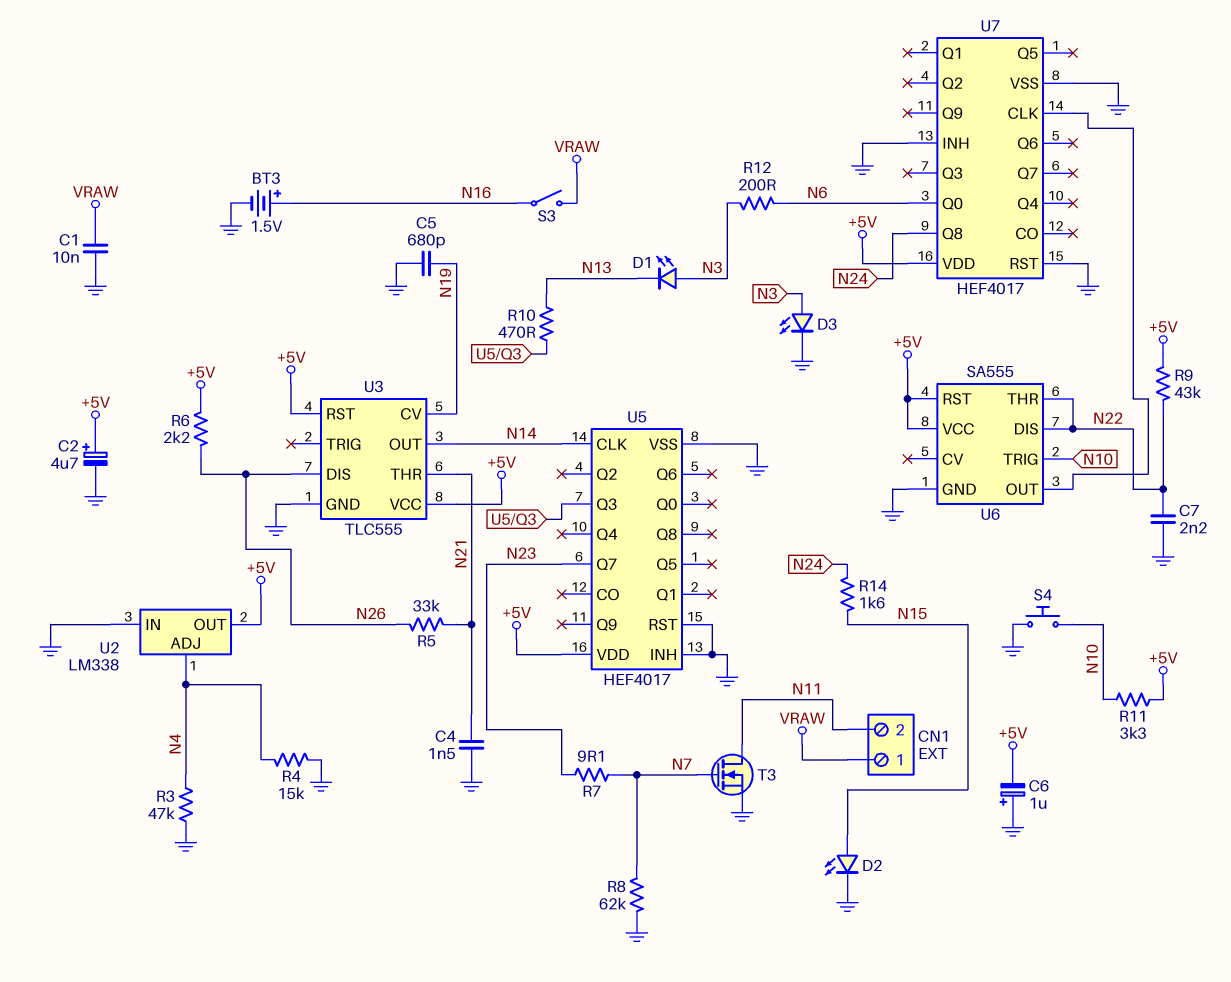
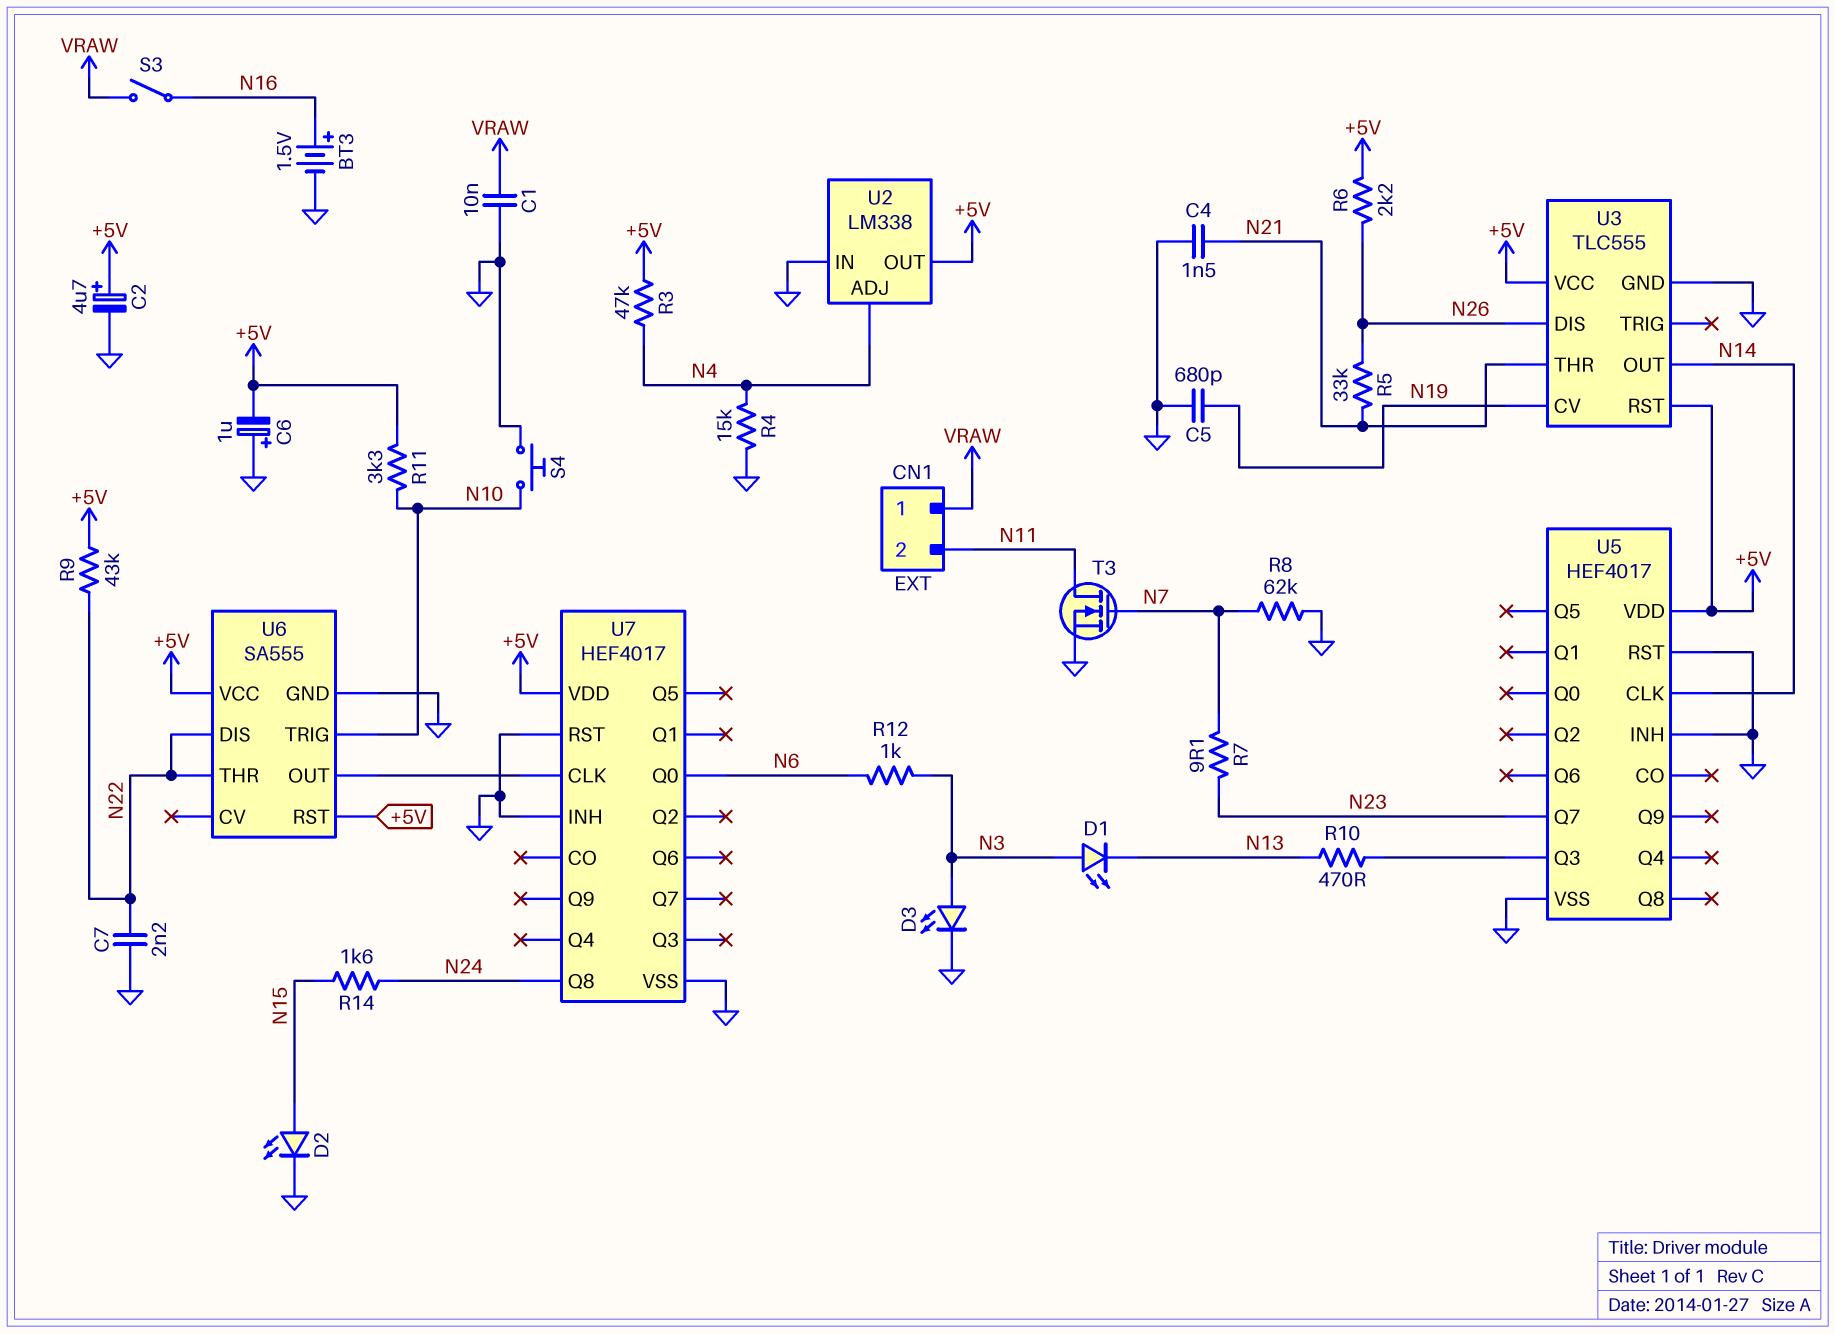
R3: 47k (GND, N4) -> 47k (+5V, N4)
R12: 200 (N3, N6) -> 1k (N3, N6)

